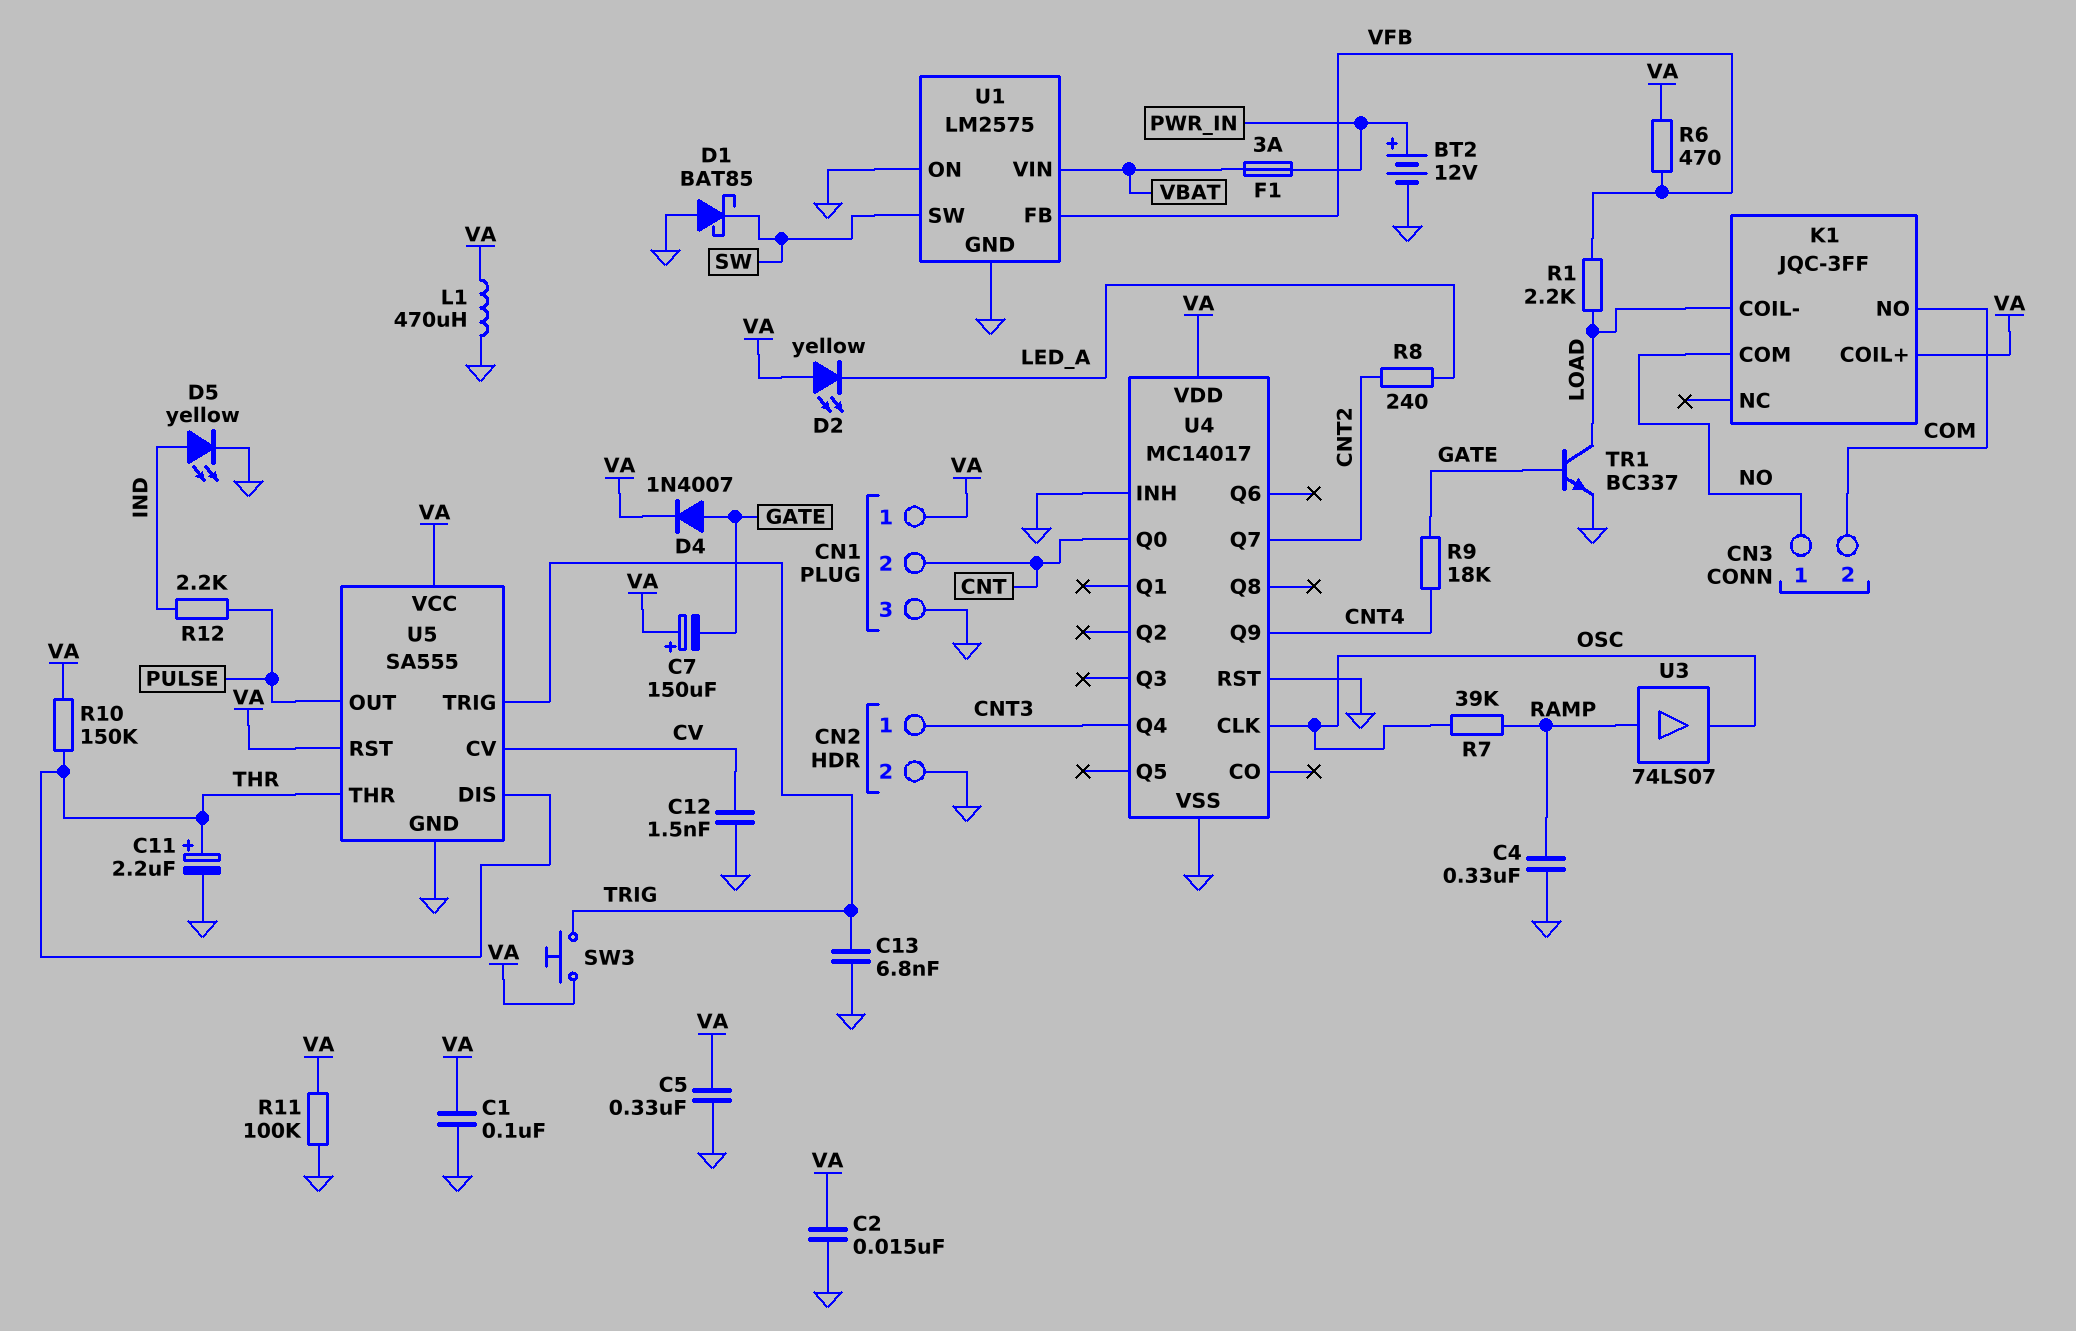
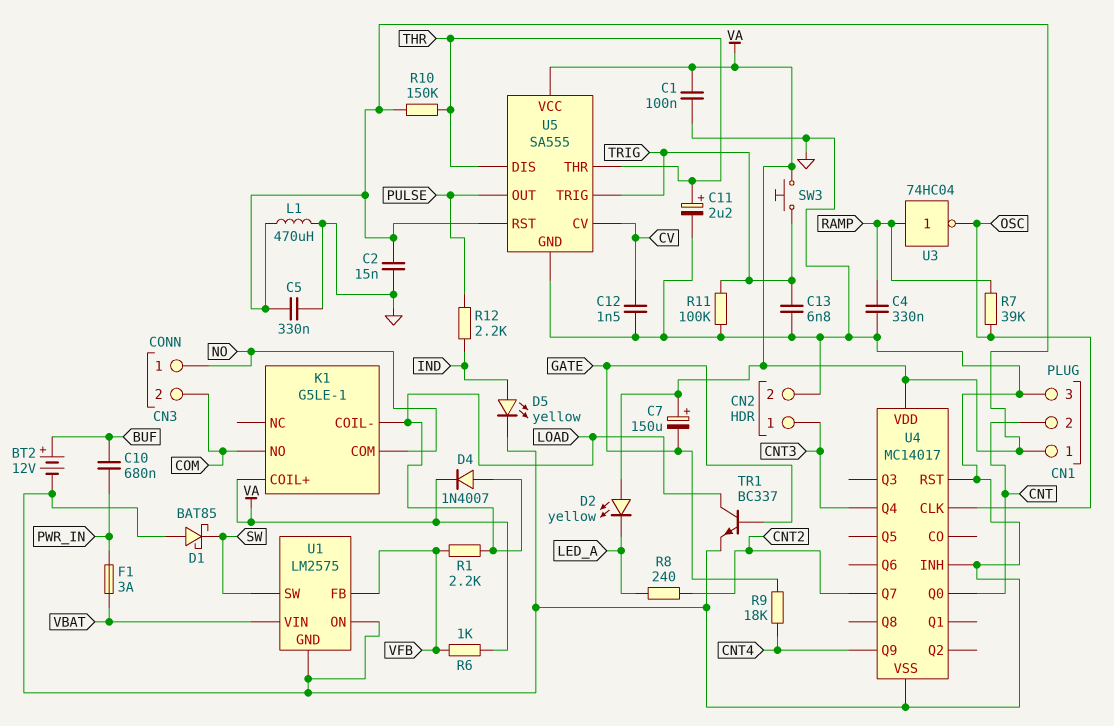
BT2: 12V (plus PWR_IN, minus GND) -> 12V (plus BUF, minus GND)
C10: none -> 680nF (BUF, PWR_IN)
D4: diode 1N4007 (A GATE, K VA) -> diode 1N4007 (A LOAD, K VA)
K1: JQC-3FF -> G5LE-1
R6: 470 (VA, VFB) -> 1k (VA, VFB)
R11: 100k (GND, VA) -> 100k (GND, TRIG)
U3: buffer 74LS07 (in RAMP, out OSC) -> NOT 74HC04 (in RAMP, out OSC)

